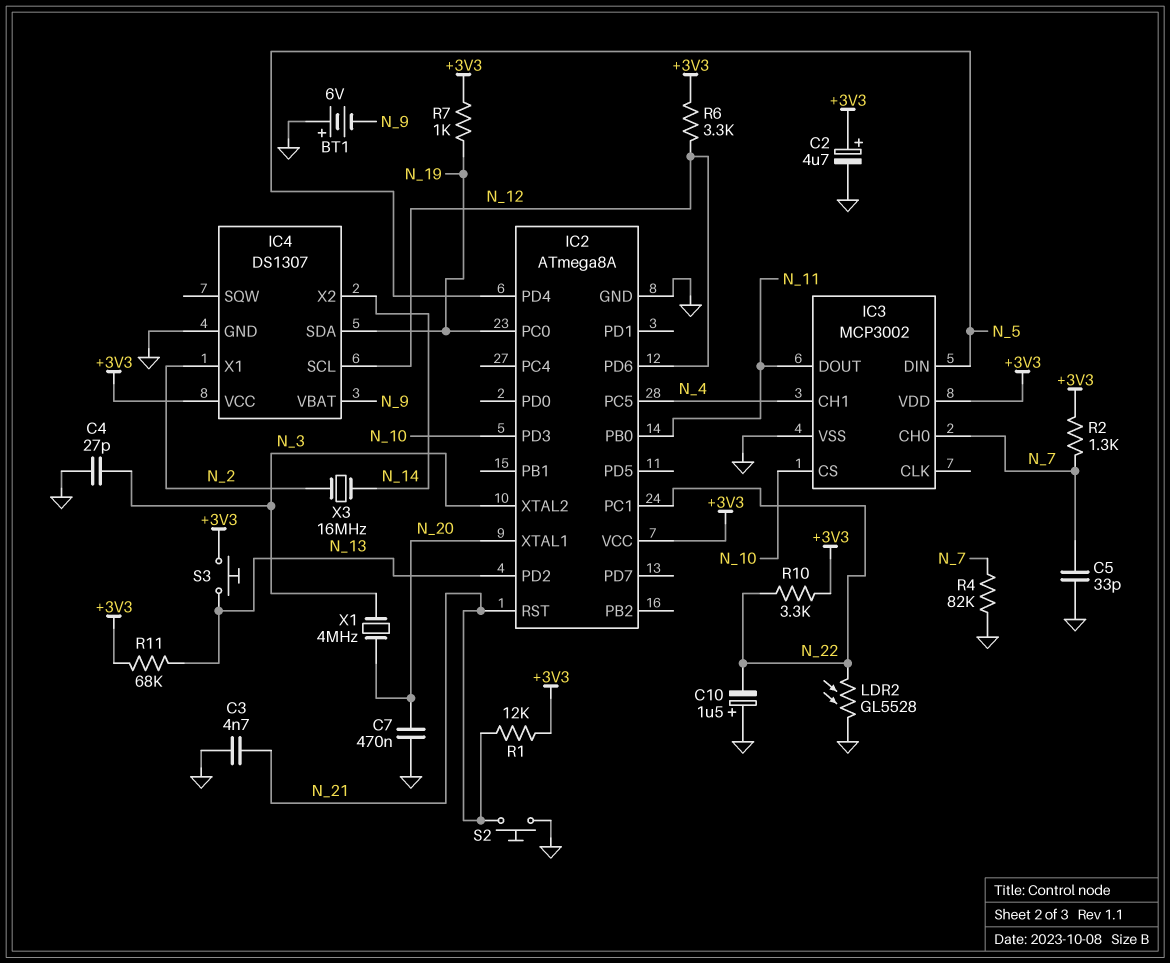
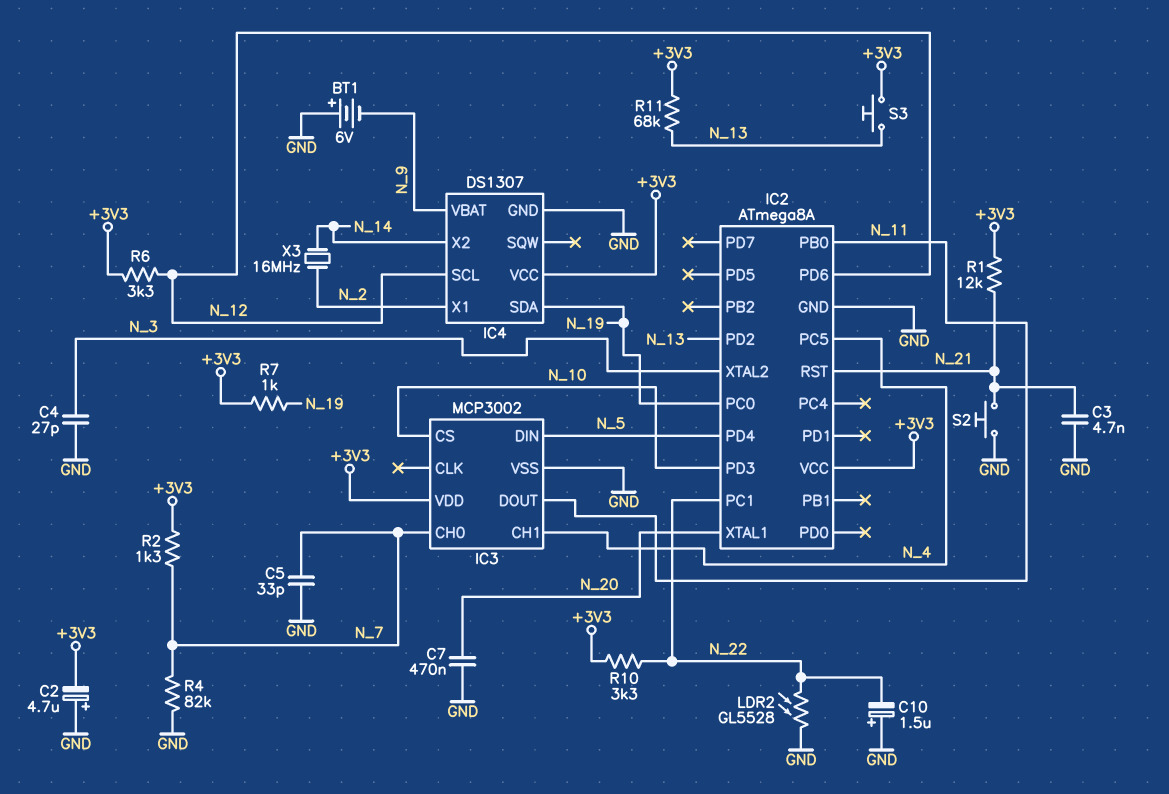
C2: 4.7uF (plus +3V3, minus GND) -> 4.7uF (plus GND, minus +3V3)
X1: 4MHz (N_3, N_20) -> none

